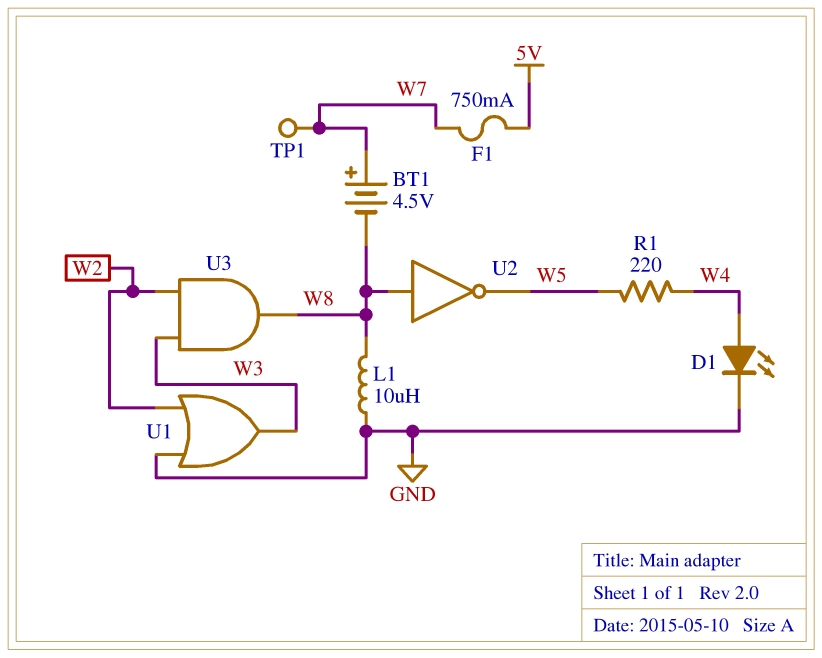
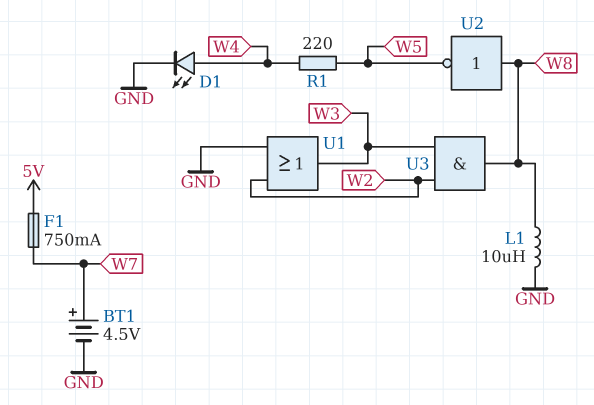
BT1: 4.5V (plus W7, minus W8) -> 4.5V (plus W7, minus GND)
TP1: test point (W7) -> none

